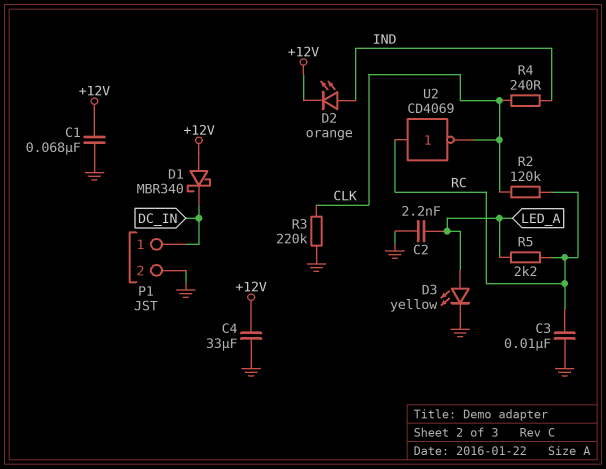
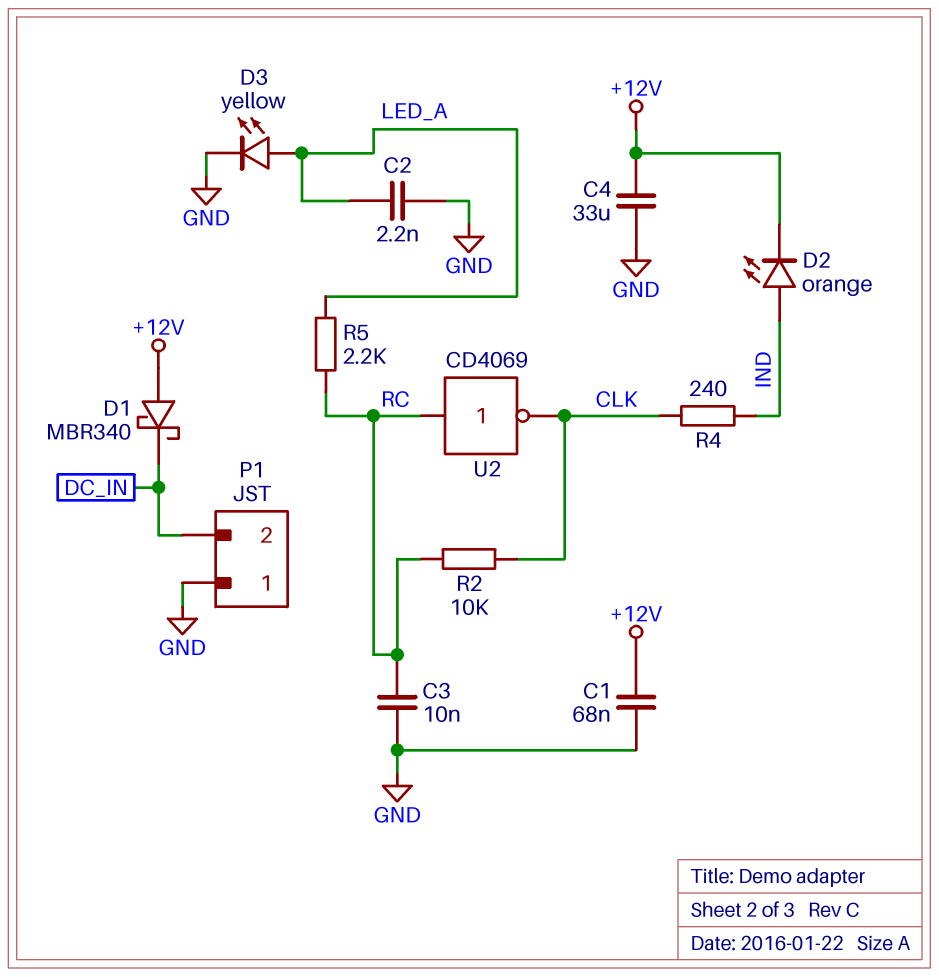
P1 pin 1: DC_IN -> GND
P1 pin 2: GND -> DC_IN
R2: 120k (CLK, RC) -> 10k (CLK, RC)
R3: 220k (CLK, GND) -> none

